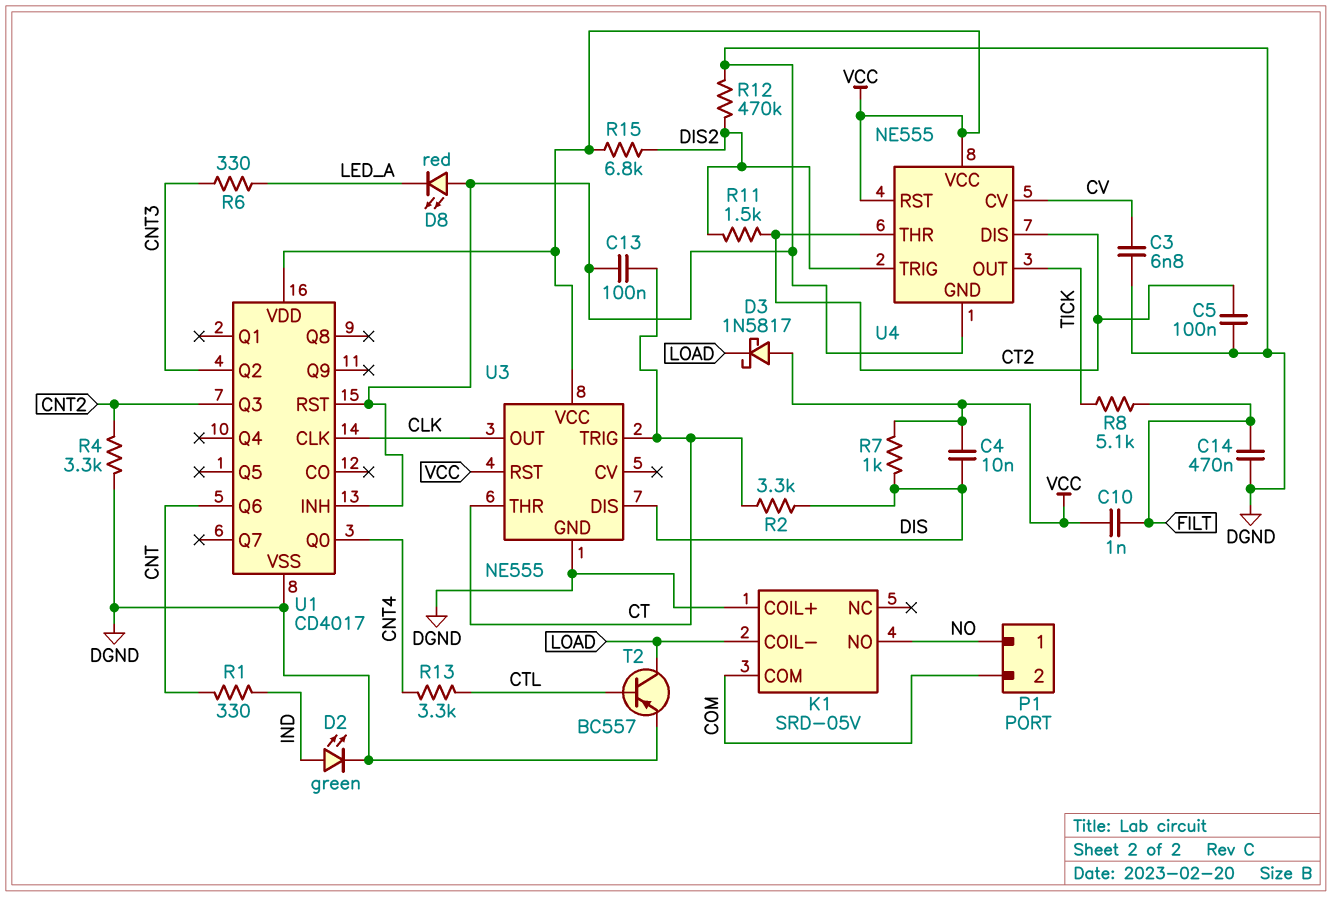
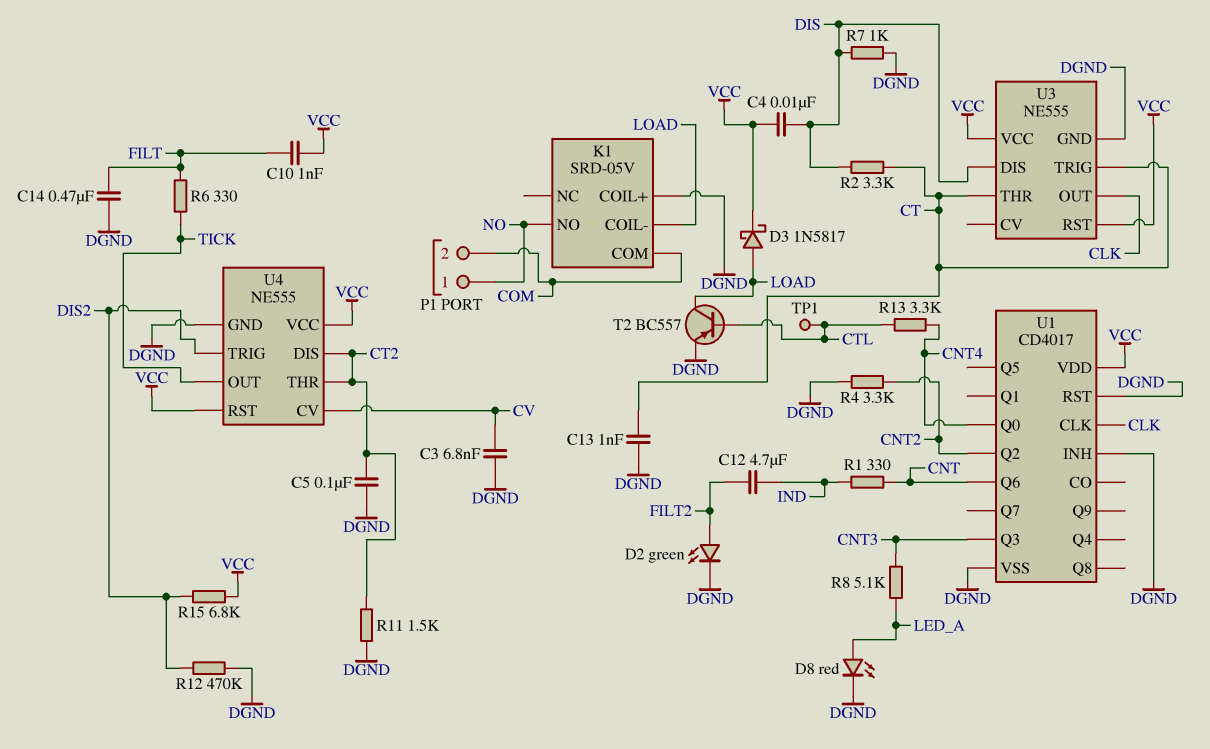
C12: none -> 4.7uF (FILT2, IND)
C13: 100nF (CT, DGND) -> 1nF (CT, DGND)
D2: LED green (A IND, K DGND) -> LED green (A FILT2, K DGND)
D3: schottky 1N5817 (A VCC, K LOAD) -> schottky 1N5817 (A LOAD, K VCC)
D8: LED red (A DGND, K LED_A) -> LED red (A LED_A, K DGND)
R6: 330 (CNT3, LED_A) -> 330 (FILT, TICK)
R7: 1k (DIS, VCC) -> 1k (DGND, DIS)
R8: 5.1k (FILT, TICK) -> 5.1k (CNT3, LED_A)
R11: 1.5k (CT2, DIS2) -> 1.5k (CT2, DGND)
TP1: none -> test point (CTL)
U1 pin Q2: CNT3 -> CNT2
U1 pin Q3: CNT2 -> CNT3

